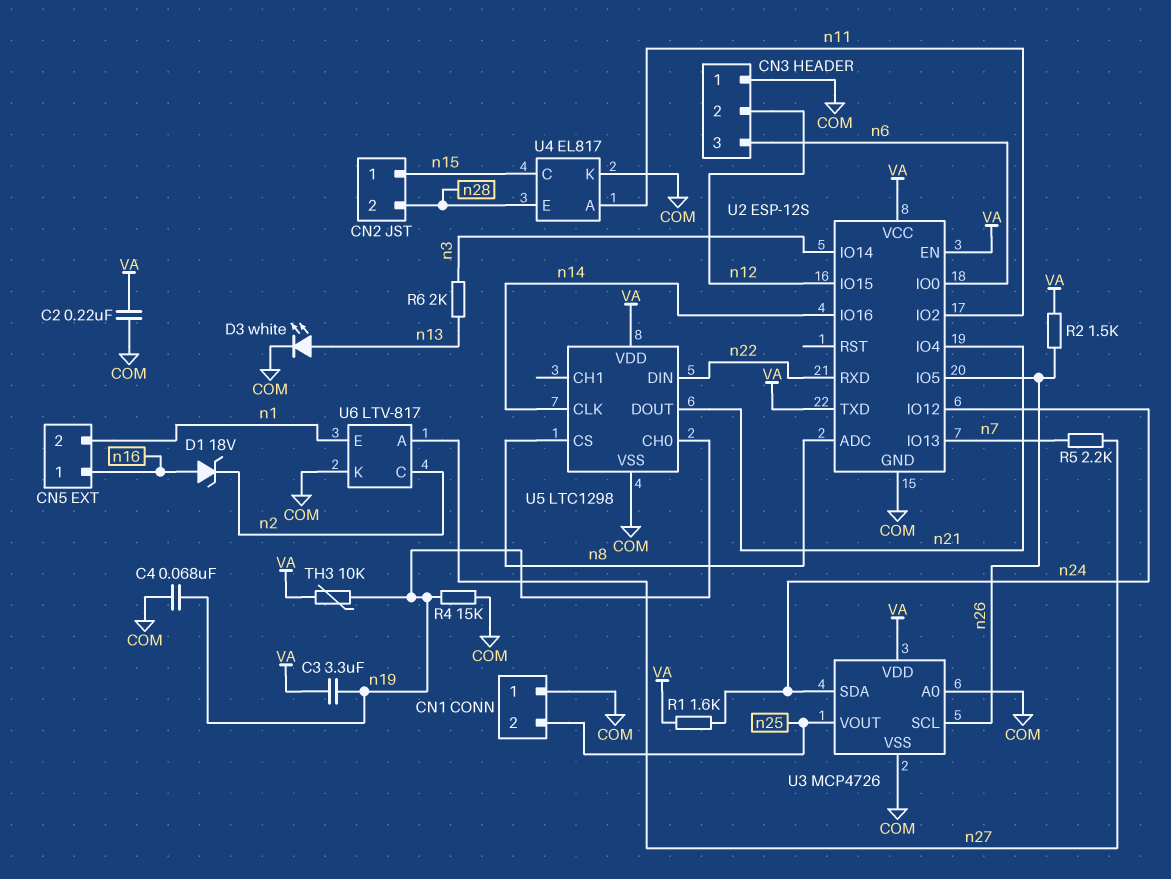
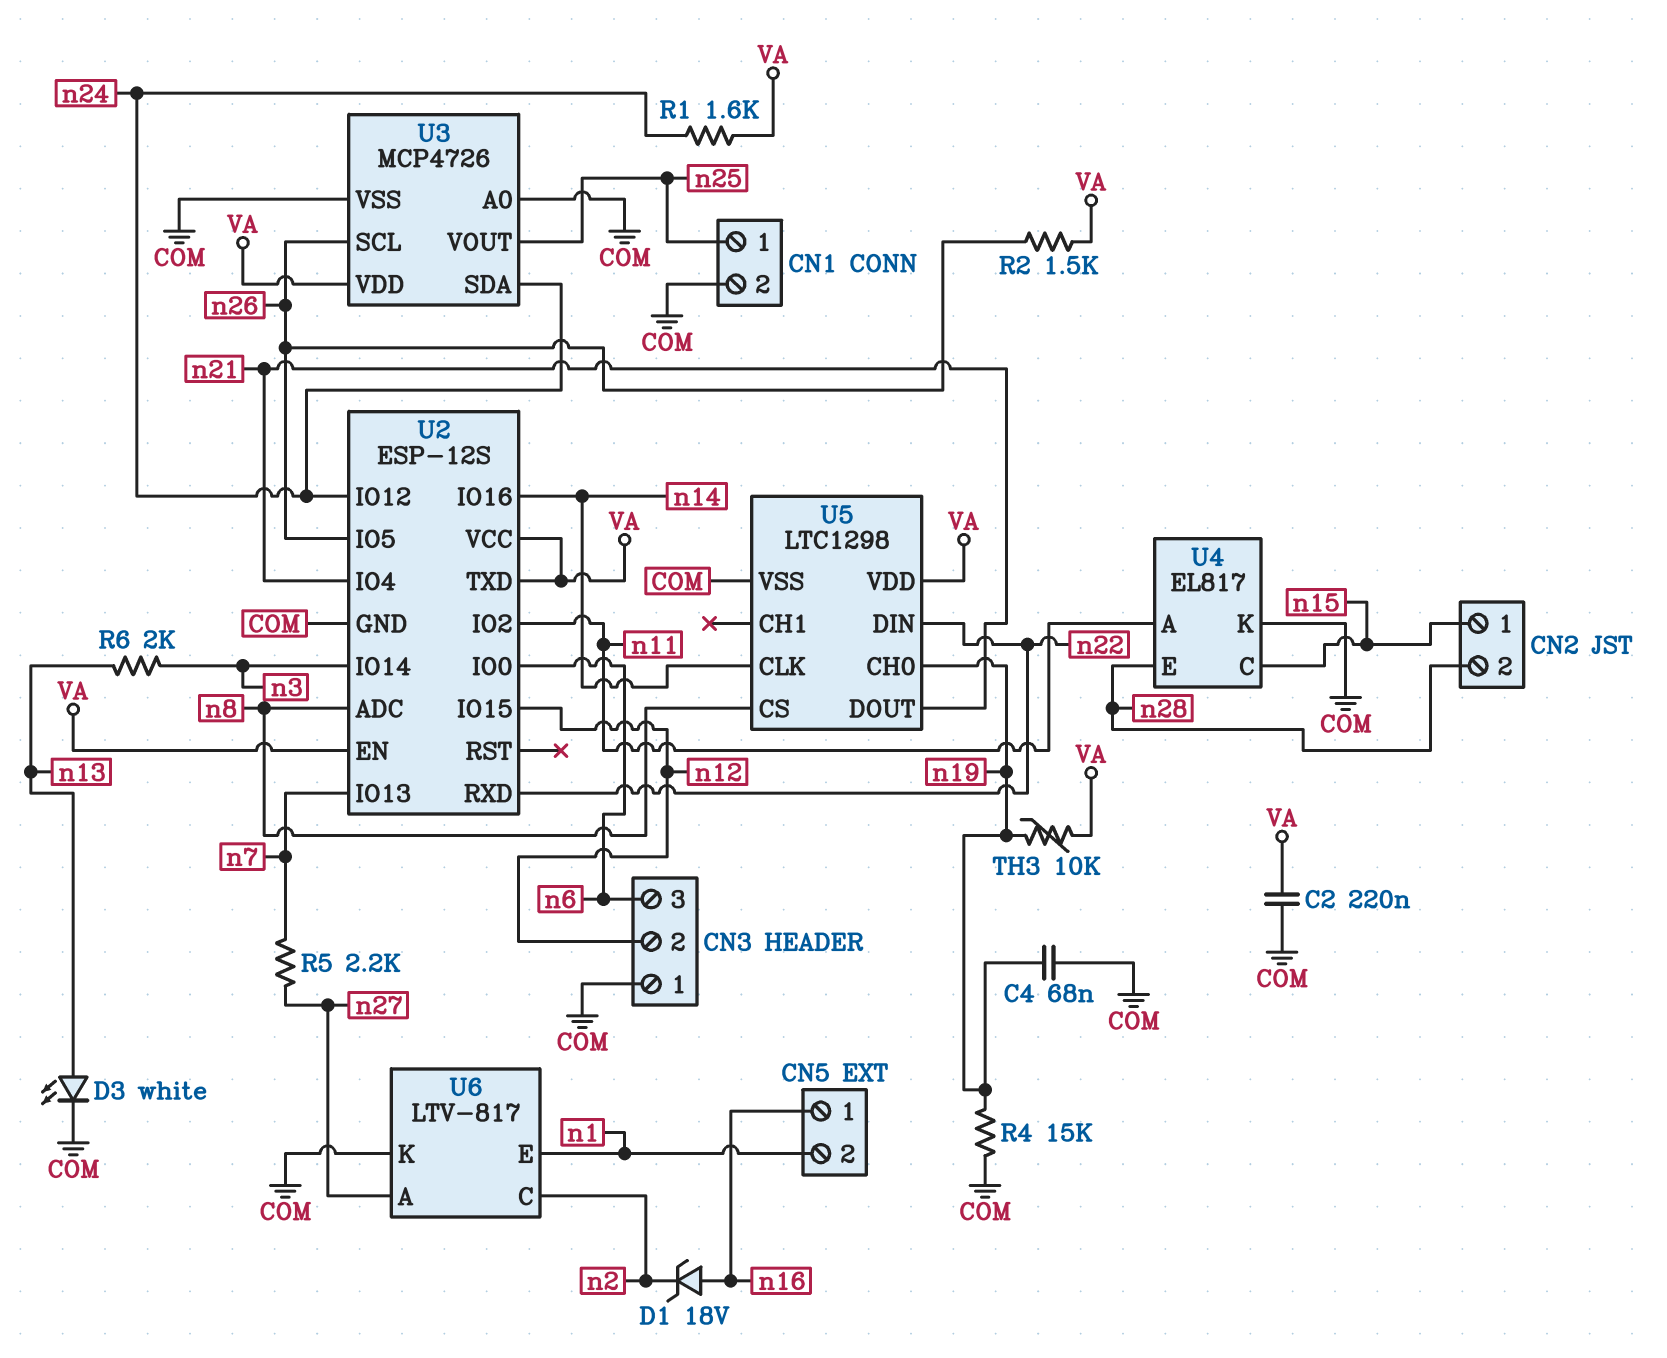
C3: 3.3uF (VA, n19) -> none
CN1 pin 1: COM -> n25
CN1 pin 2: n25 -> COM

